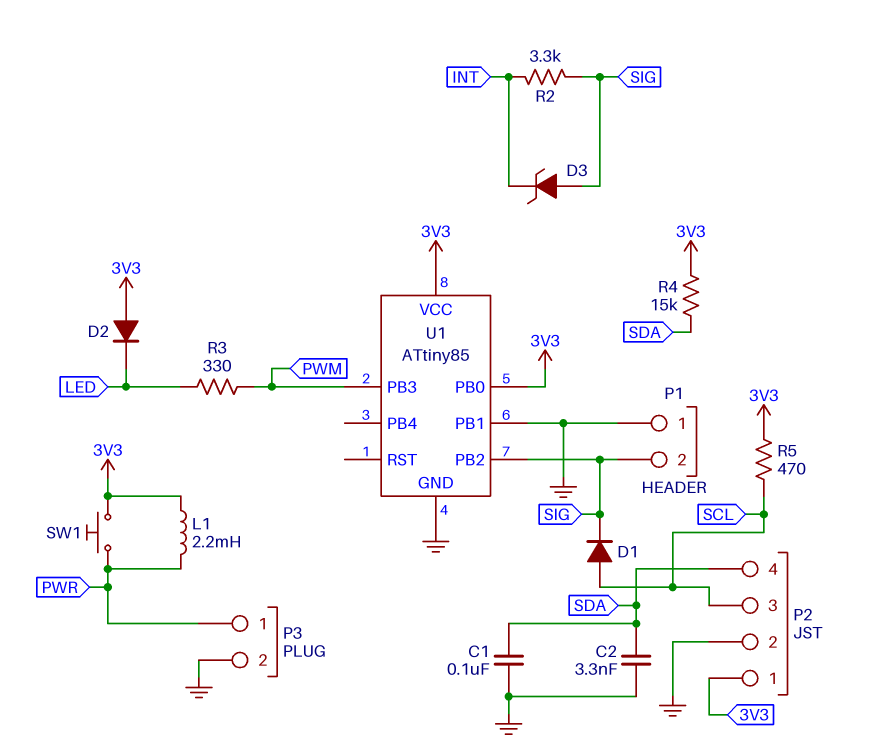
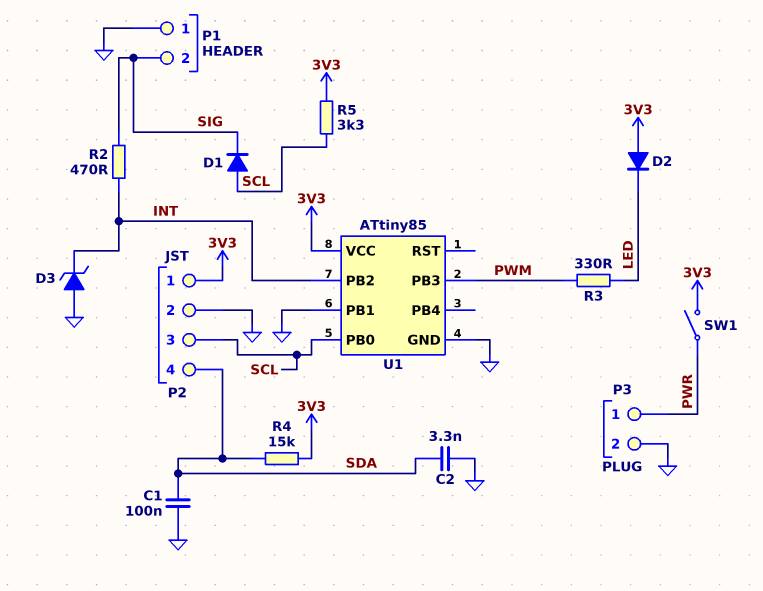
D3: zener (A SIG, K INT) -> zener (A GND, K INT)
L1: 2.2mH (3V3, PWR) -> none
R2: 3.3k (INT, SIG) -> 470 (INT, SIG)
R5: 470 (3V3, SCL) -> 3.3k (3V3, SCL)
SW1: button (3V3, PWR) -> switch (3V3, PWR)
U1 pin PB0: 3V3 -> SCL
U1 pin PB2: SIG -> INT

